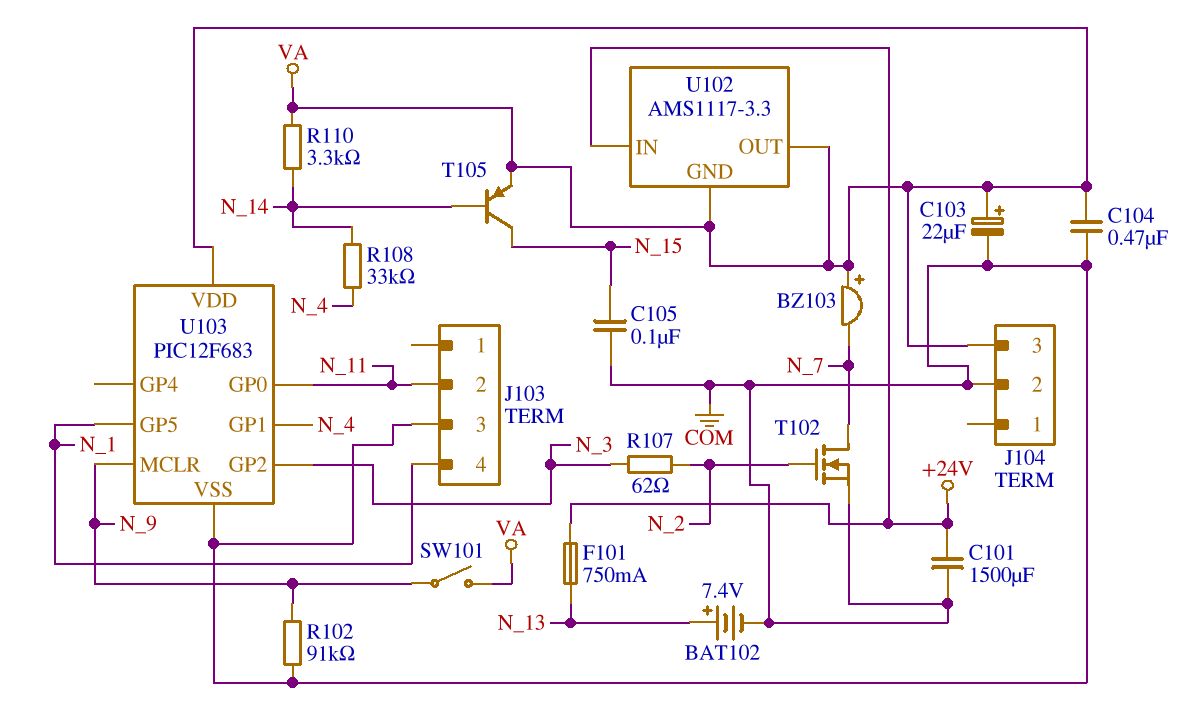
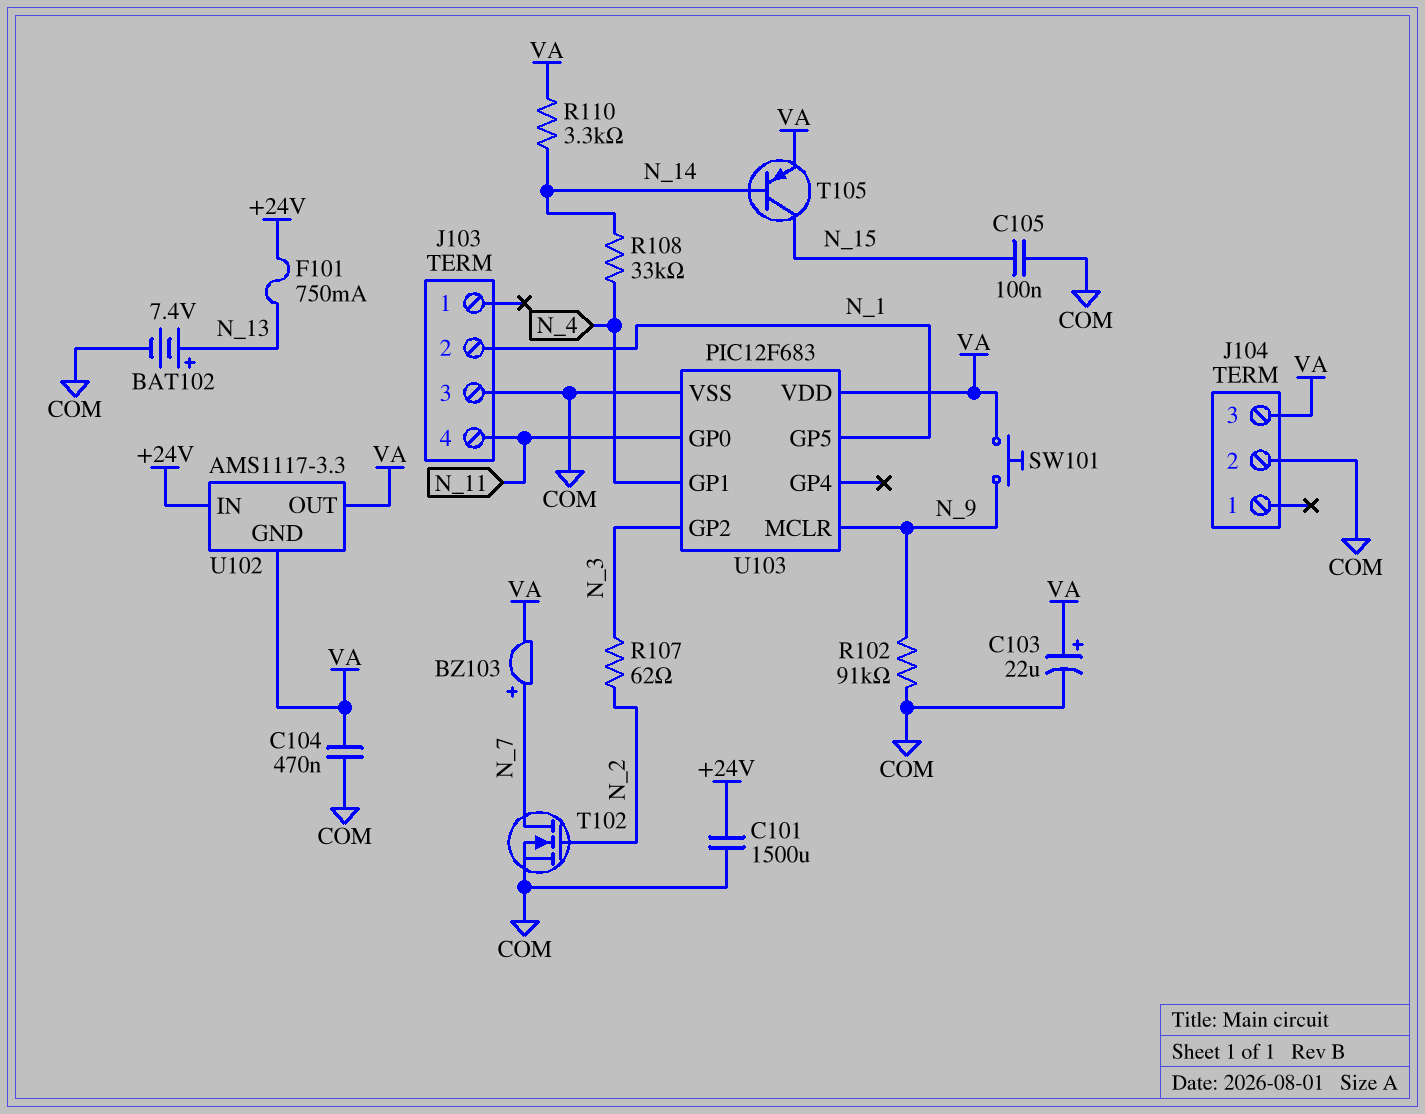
BZ103: buzzer (plus VA, minus N_7) -> buzzer (plus N_7, minus VA)
J103 pin 2: N_11 -> N_1
J103 pin 4: N_1 -> N_11
SW101: switch (N_9, VA) -> button (N_9, VA)

